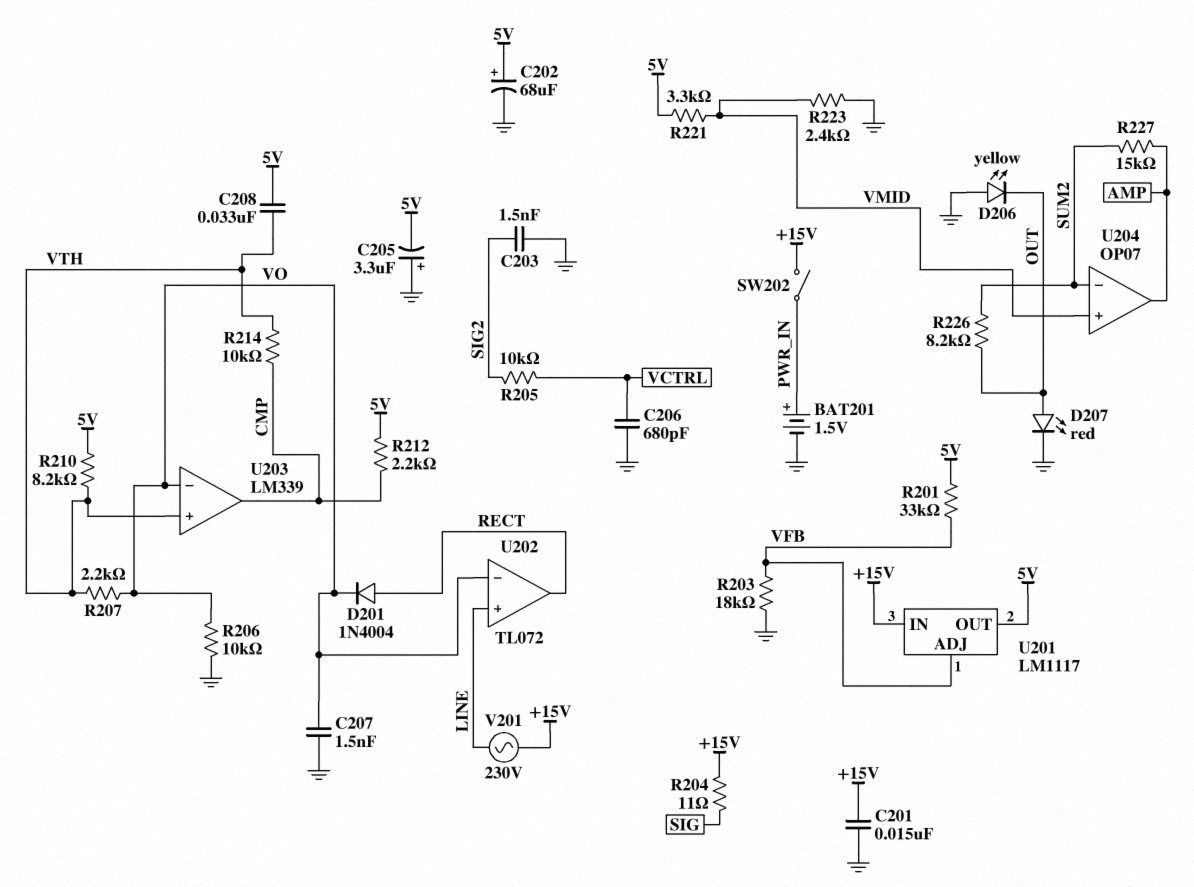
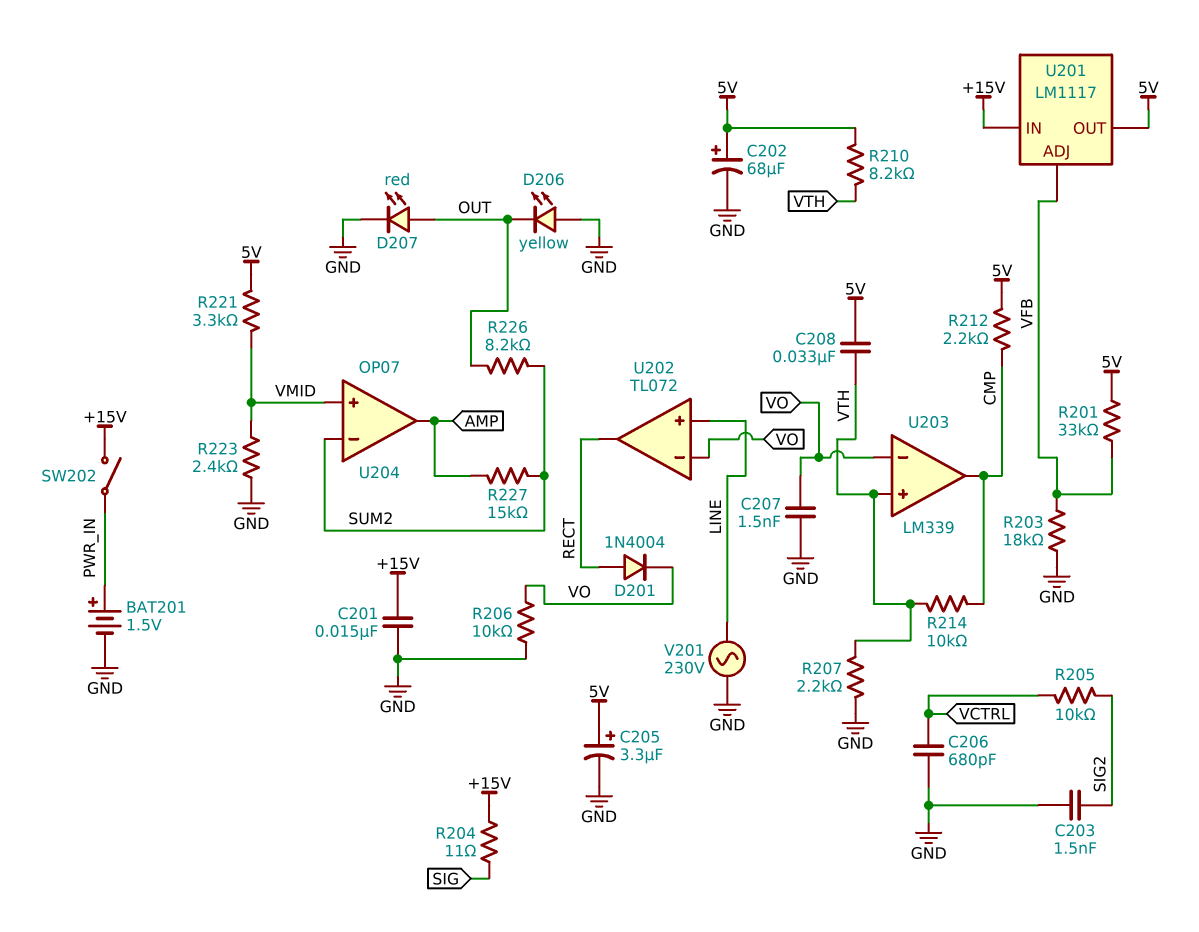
C205: 3.3uF (plus GND, minus 5V) -> 3.3uF (plus 5V, minus GND)
R207: 2.2k (VO, VTH) -> 2.2k (GND, VTH)
V201: AC 230V (+15V, LINE) -> AC 230V (GND, LINE)

